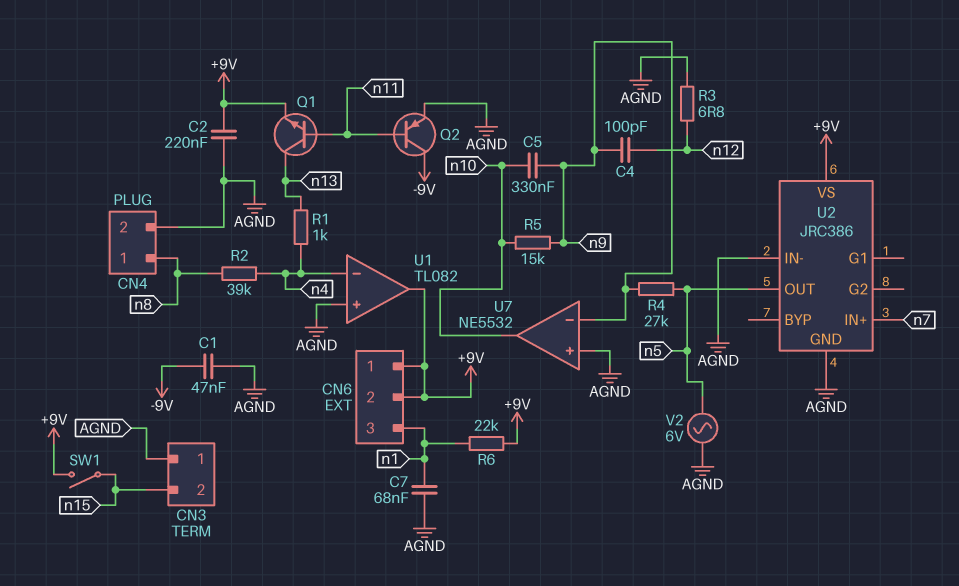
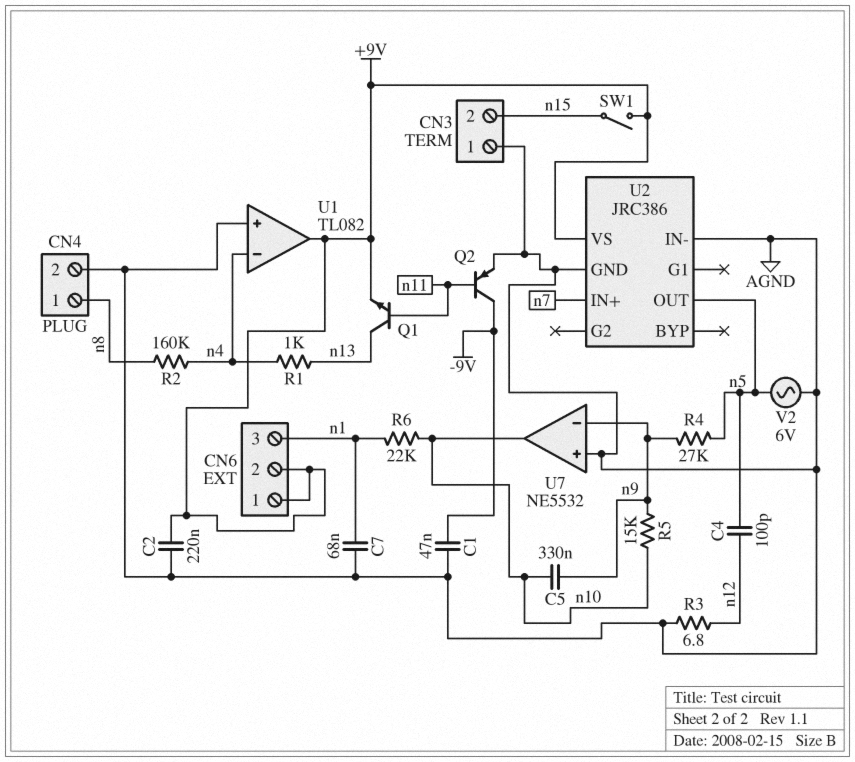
C4: 100pF (n9, n12) -> 100pF (n5, n12)
R2: 39k (n4, n8) -> 160k (n4, n8)
R6: 22k (+9V, n1) -> 22k (n1, n10)

